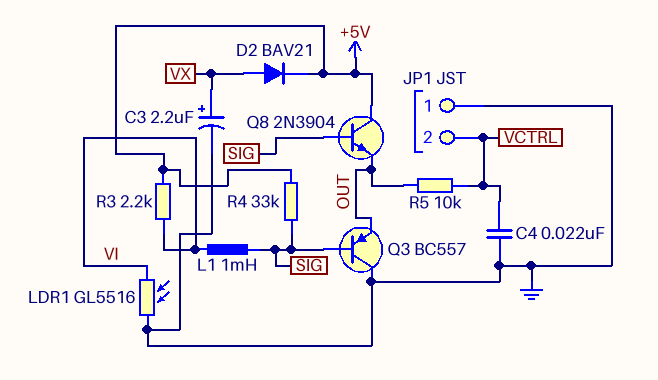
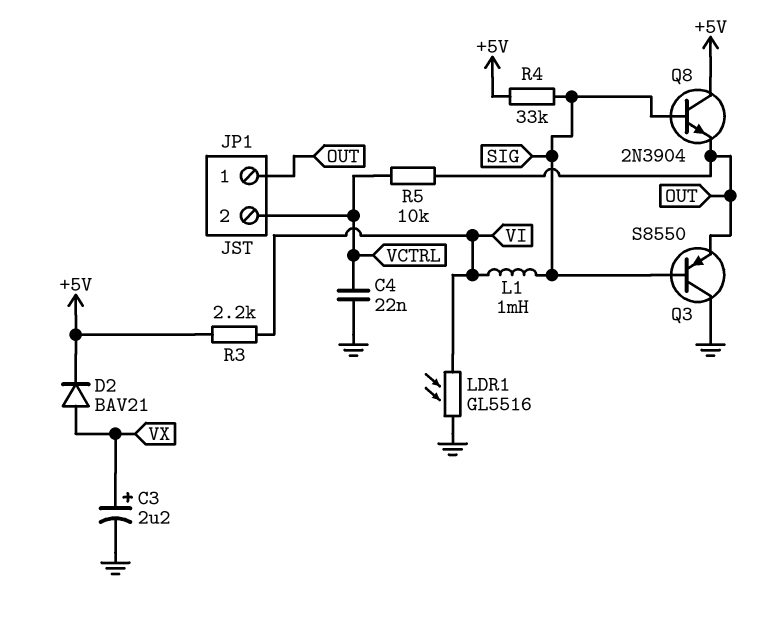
JP1 pin 1: GND -> OUT
Q3: PNP BC557 (B SIG, C GND, E OUT) -> PNP S8550 (B SIG, C GND, E OUT)

